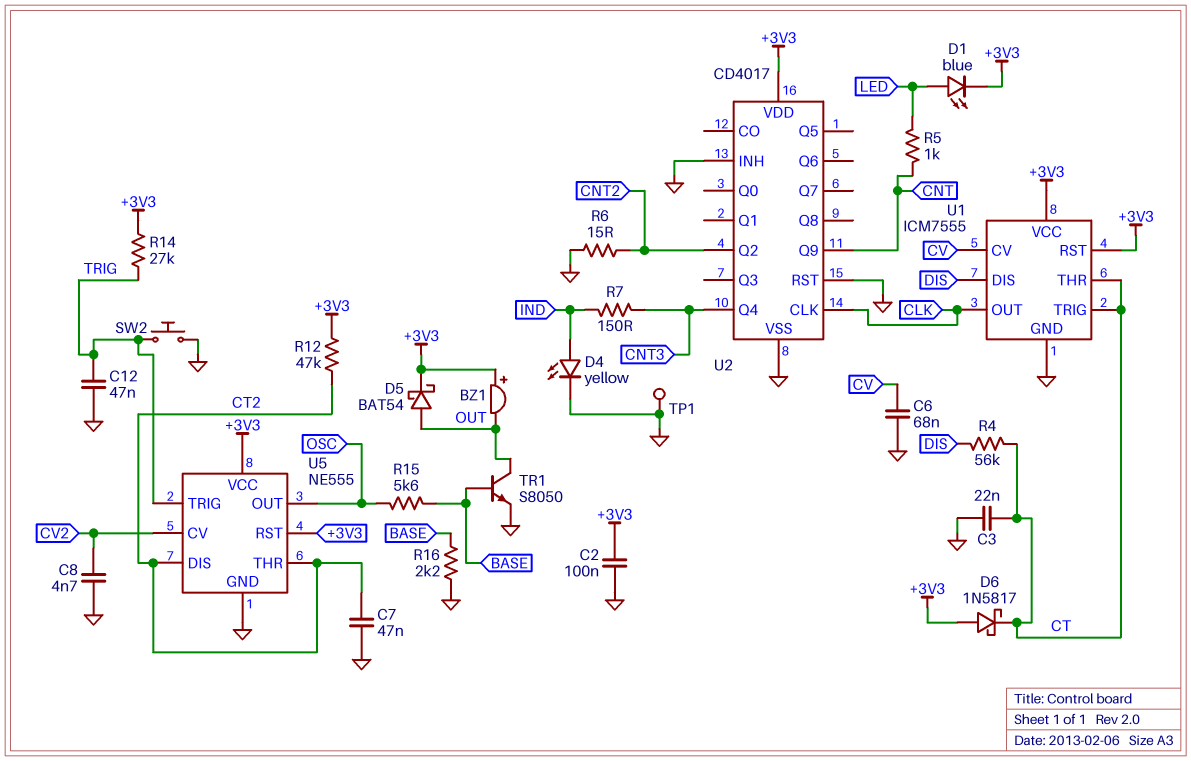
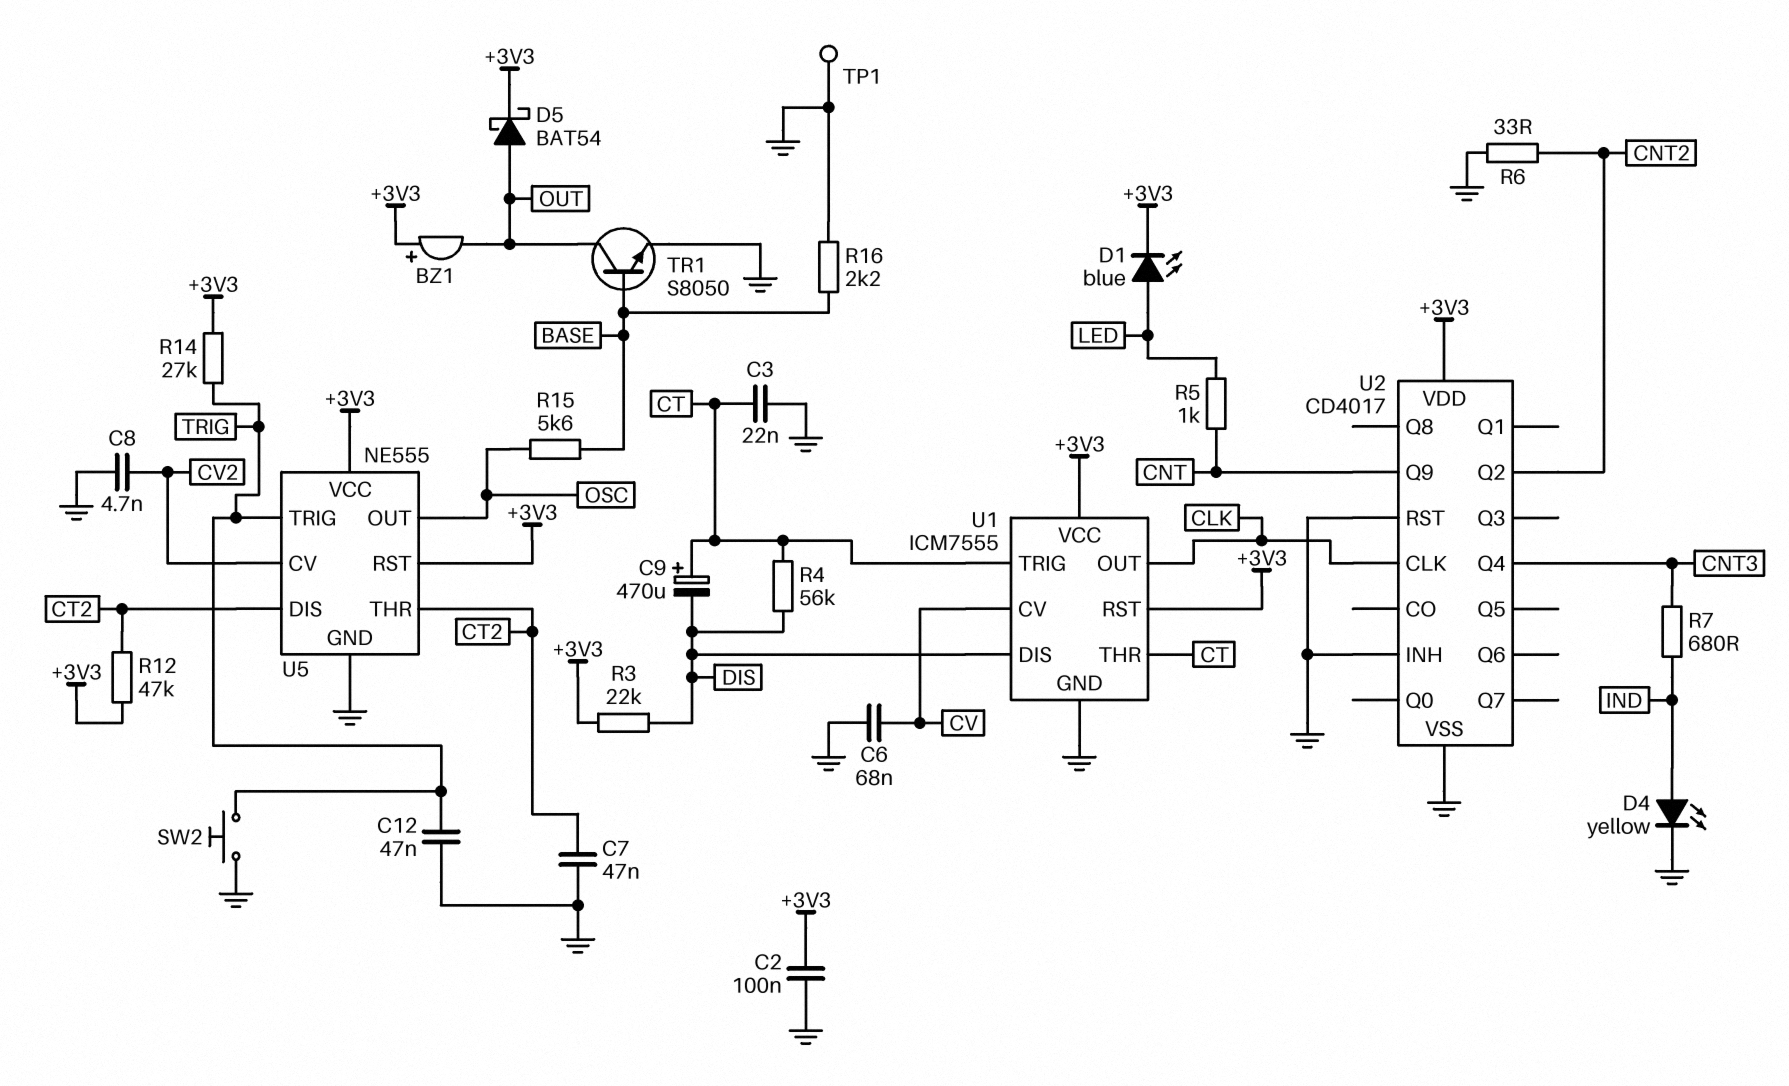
C9: none -> 470uF (plus CT, minus DIS)
D6: schottky 1N5817 (A +3V3, K CT) -> none
R3: none -> 22k (+3V3, DIS)
R6: 15 (CNT2, GND) -> 33 (CNT2, GND)
R7: 150 (CNT3, IND) -> 680 (CNT3, IND)

